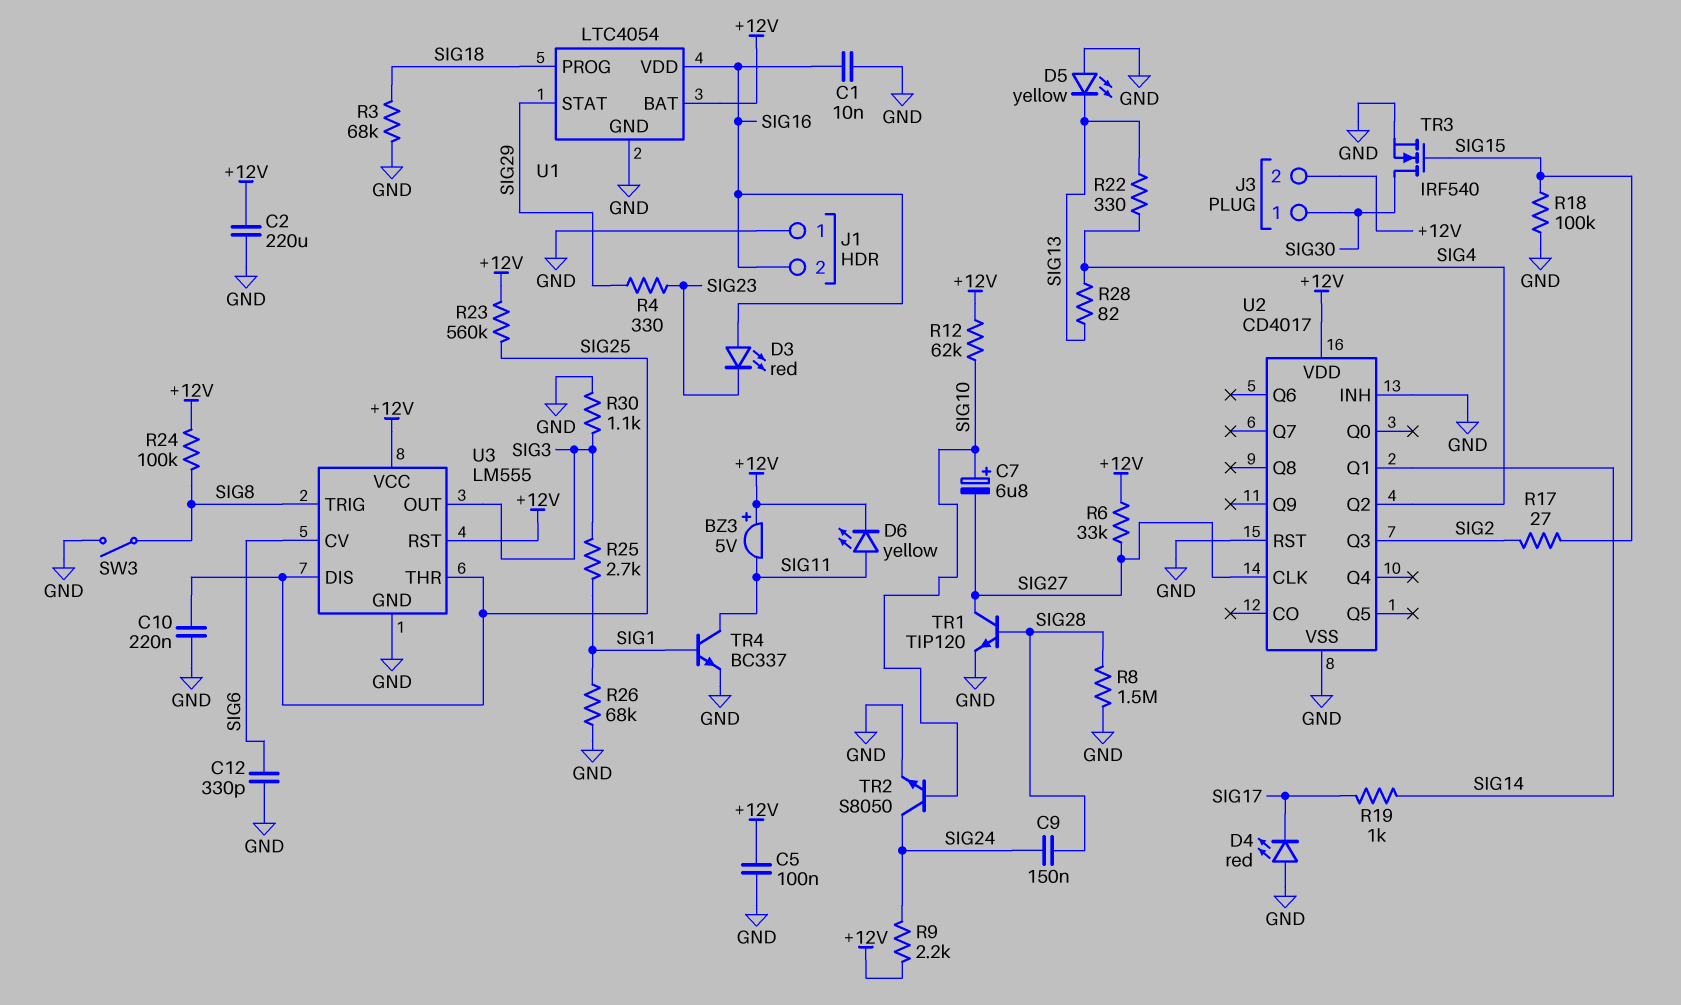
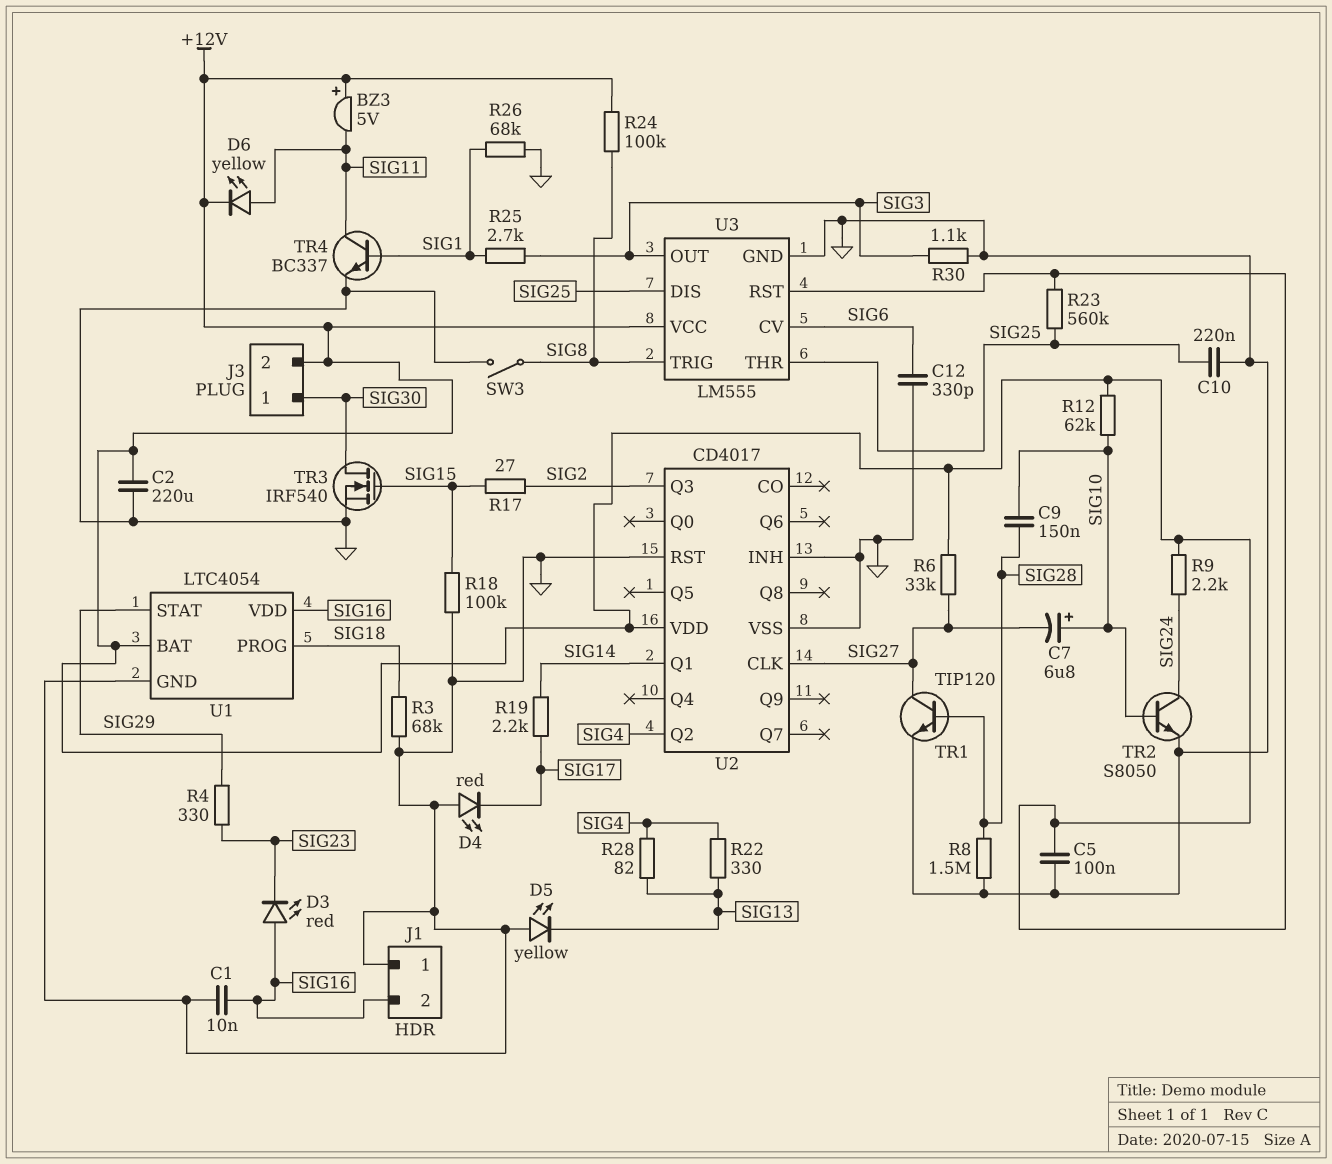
C9: 150nF (SIG24, SIG28) -> 150nF (SIG10, SIG28)
R19: 1k (SIG14, SIG17) -> 2.2k (SIG14, SIG17)

